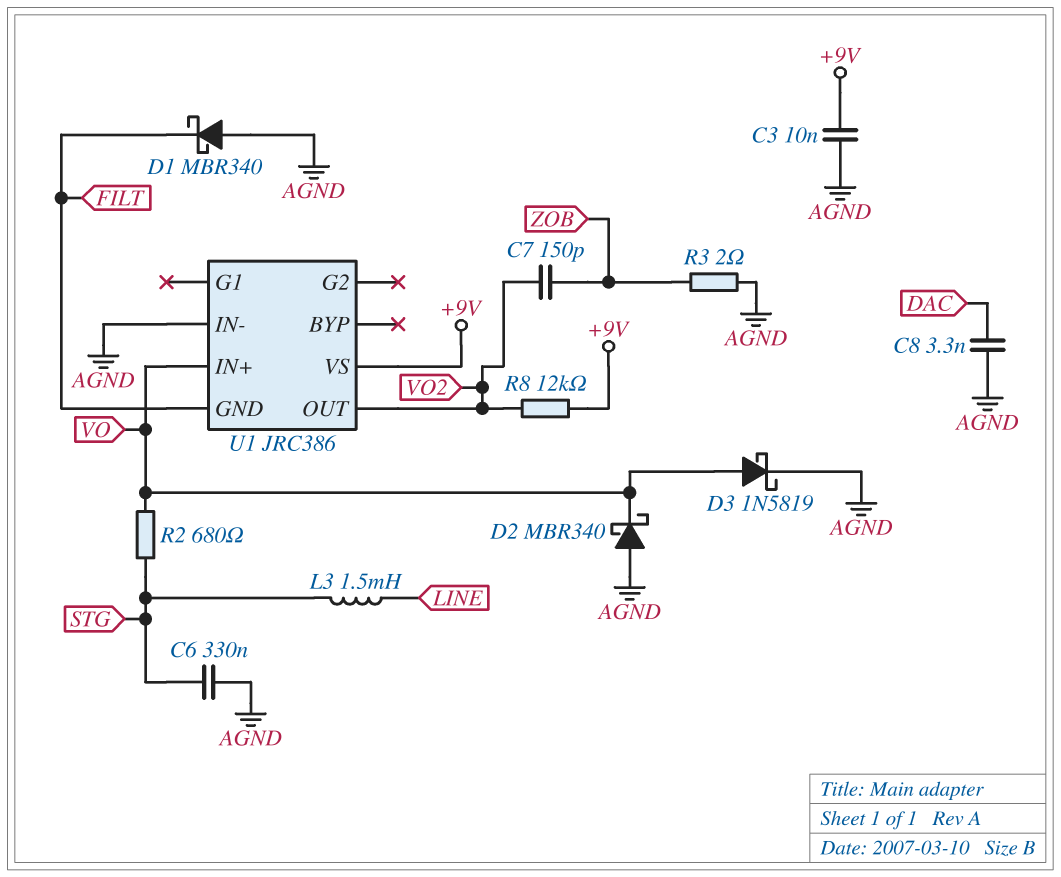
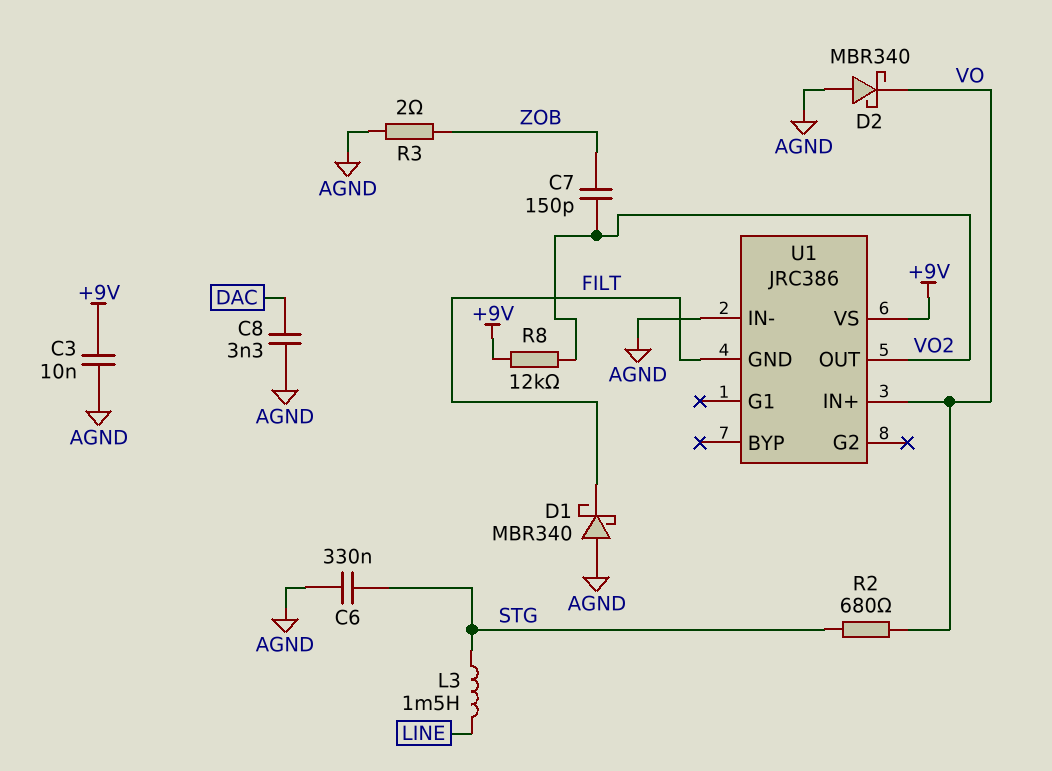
D3: schottky 1N5819 (A VO, K AGND) -> none

